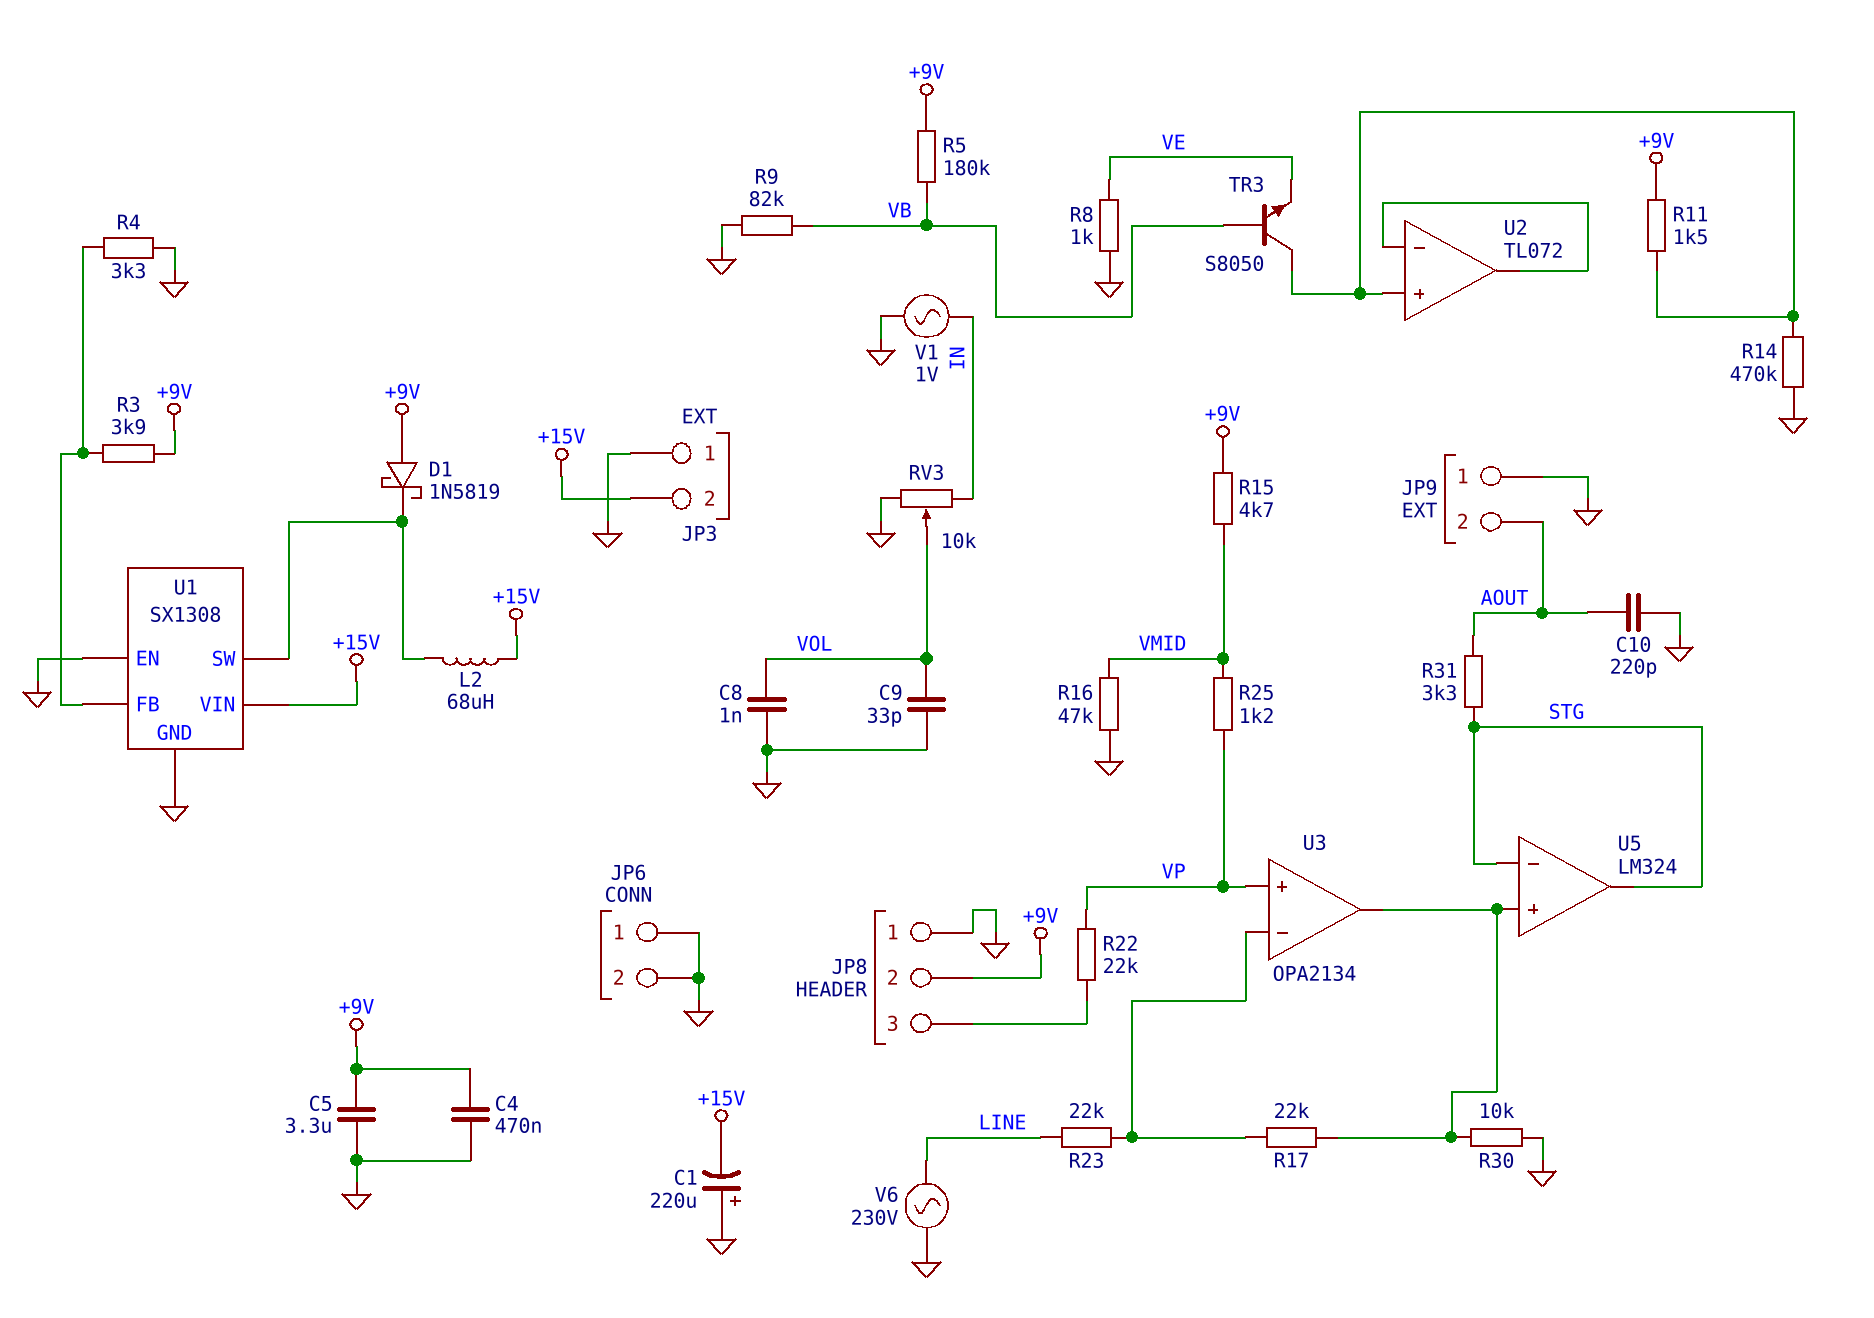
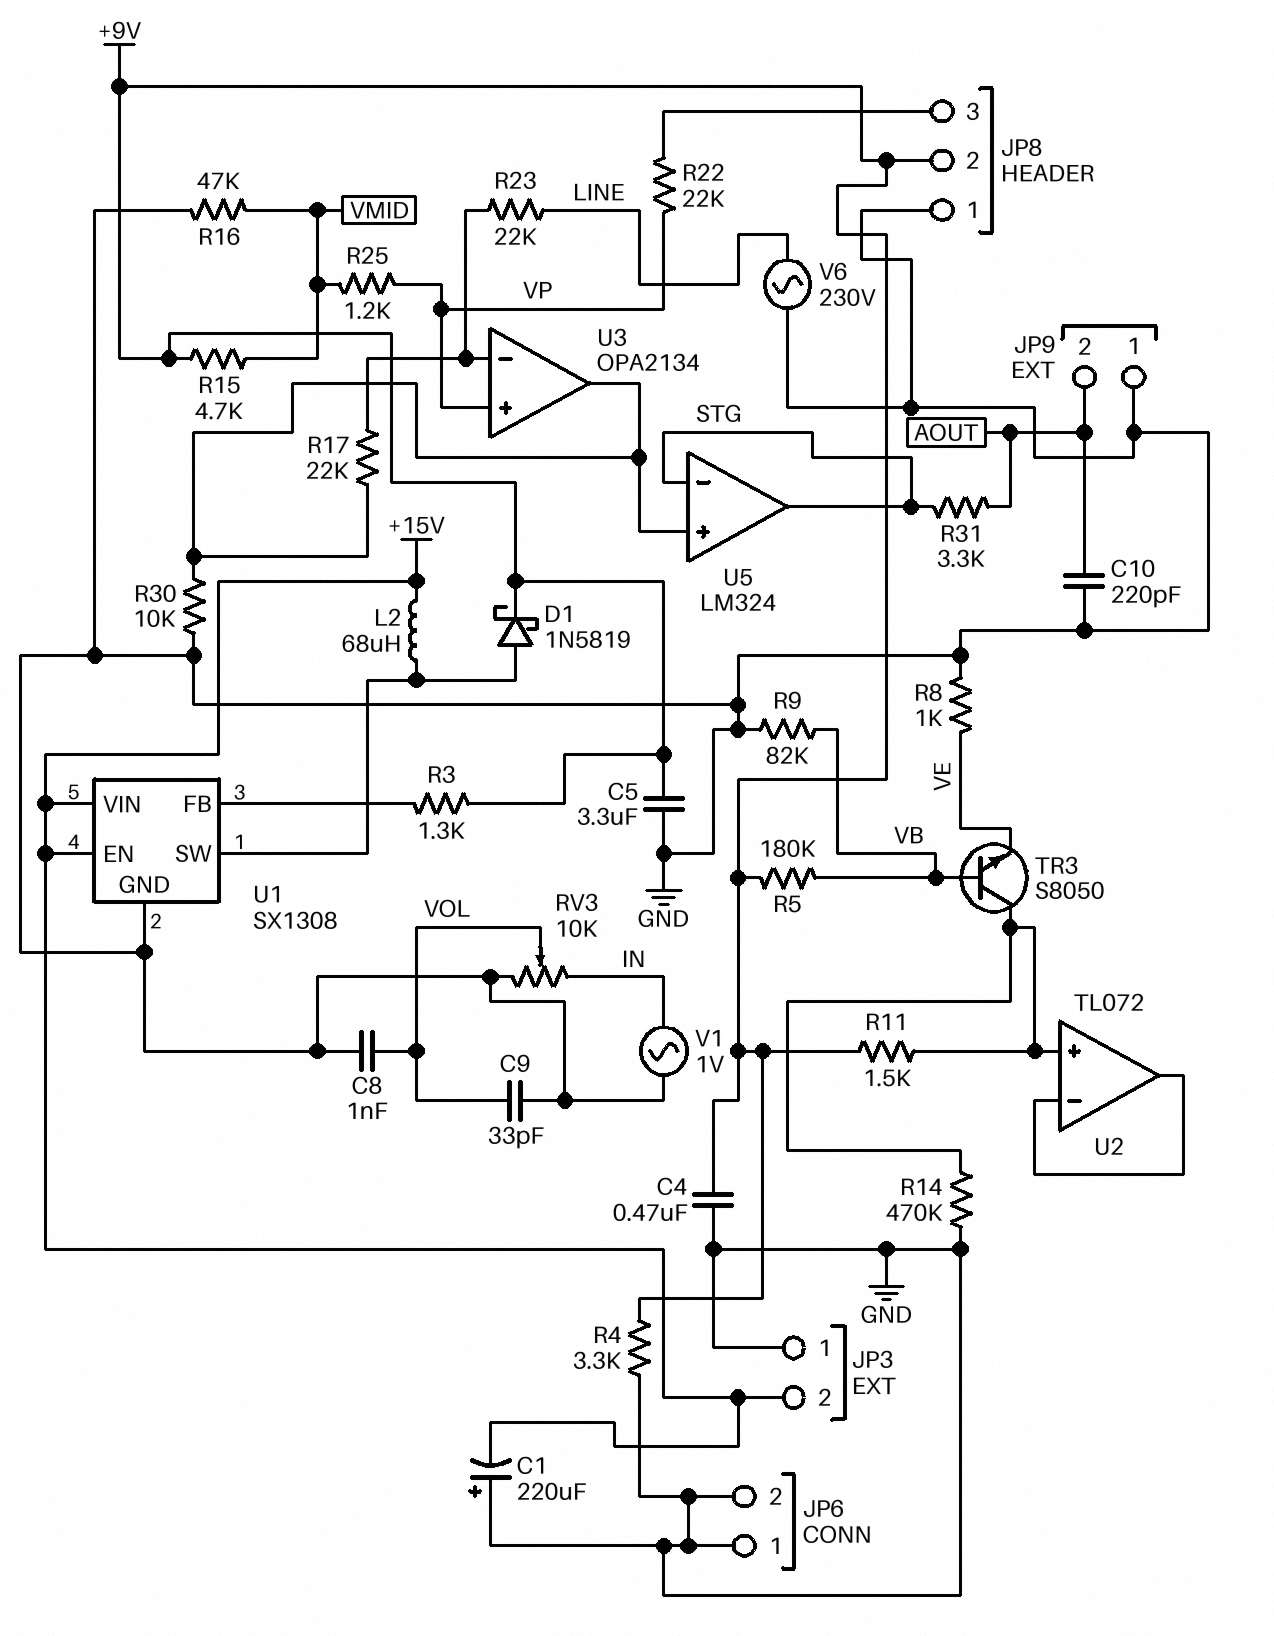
D1: schottky 1N5819 (A +9V, K U1/SW) -> schottky 1N5819 (A U1/SW, K +9V)
R3: 3.9k (+9V, U1/FB) -> 1.3k (+9V, U1/FB)
R4: 3.3k (GND, U1/FB) -> 3.3k (+9V, GND)
U1 pin EN: GND -> +15V

